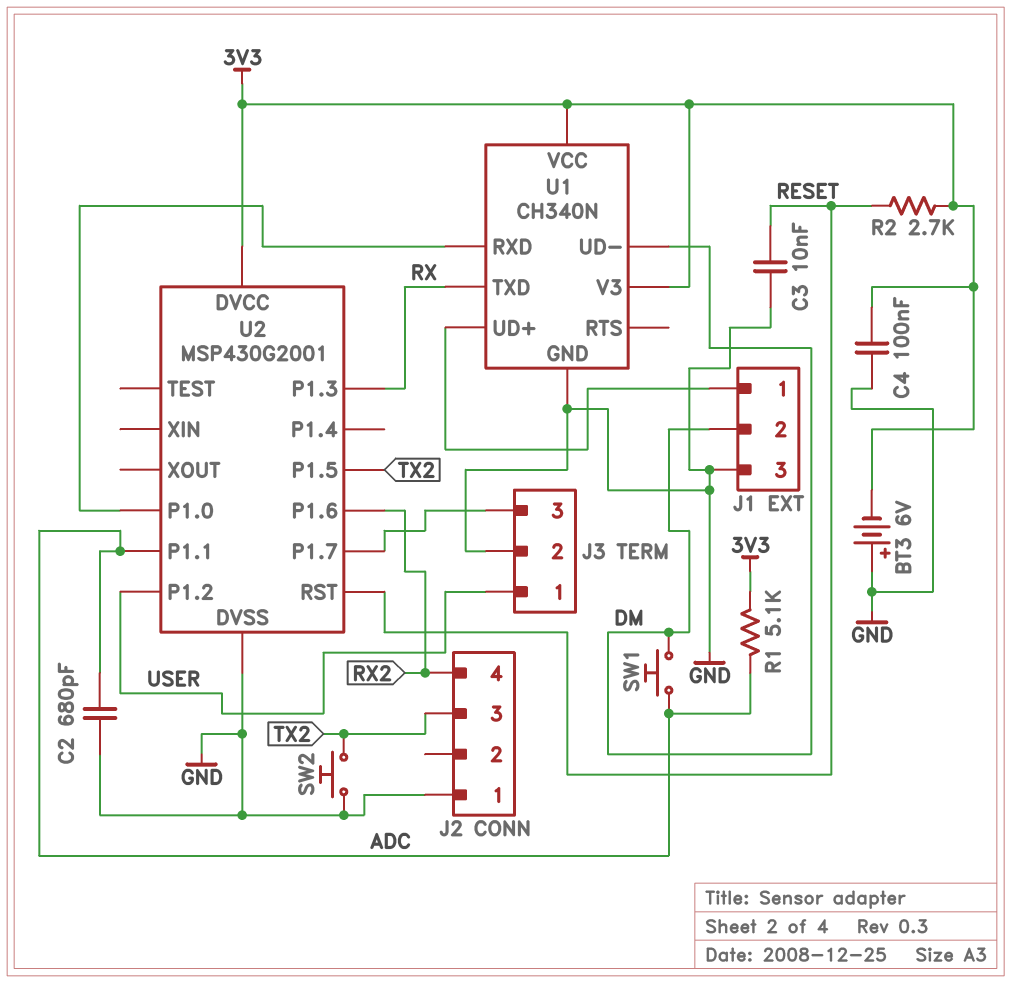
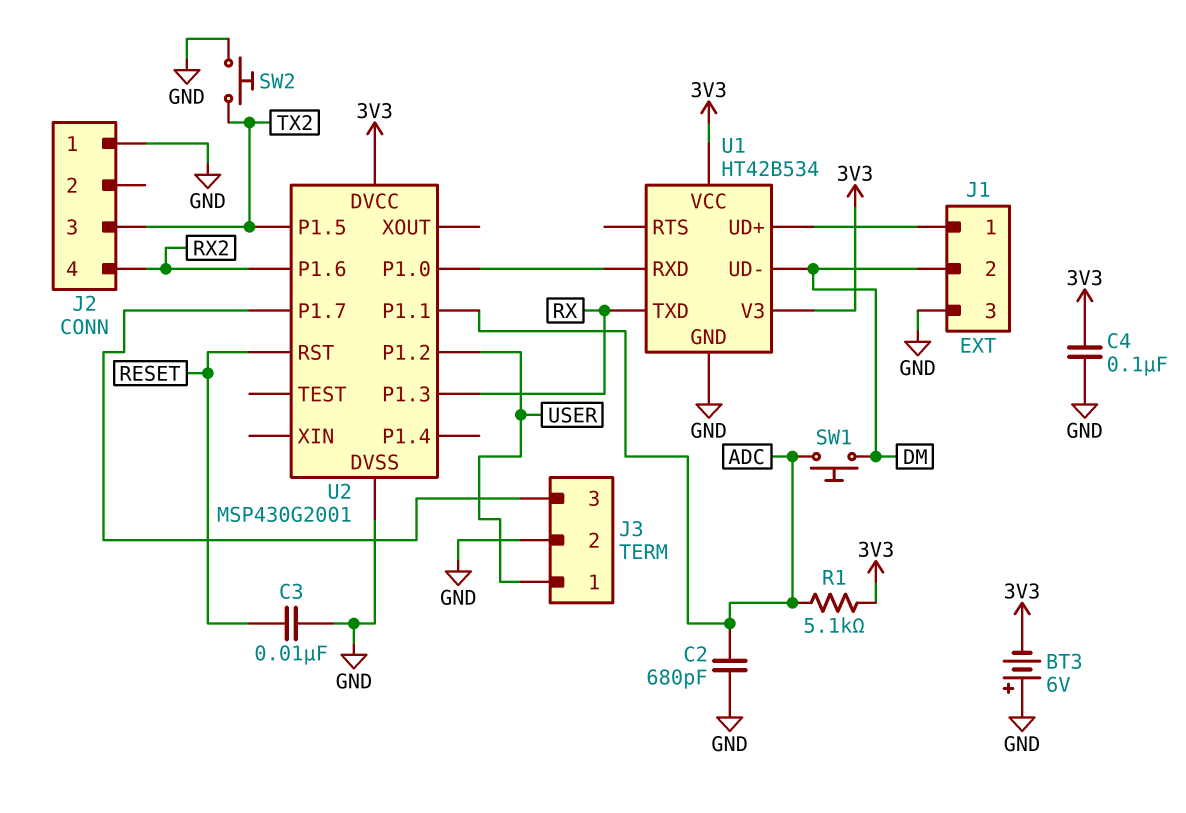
R2: 2.7k (3V3, RESET) -> none
U1: CH340N -> HT42B534

